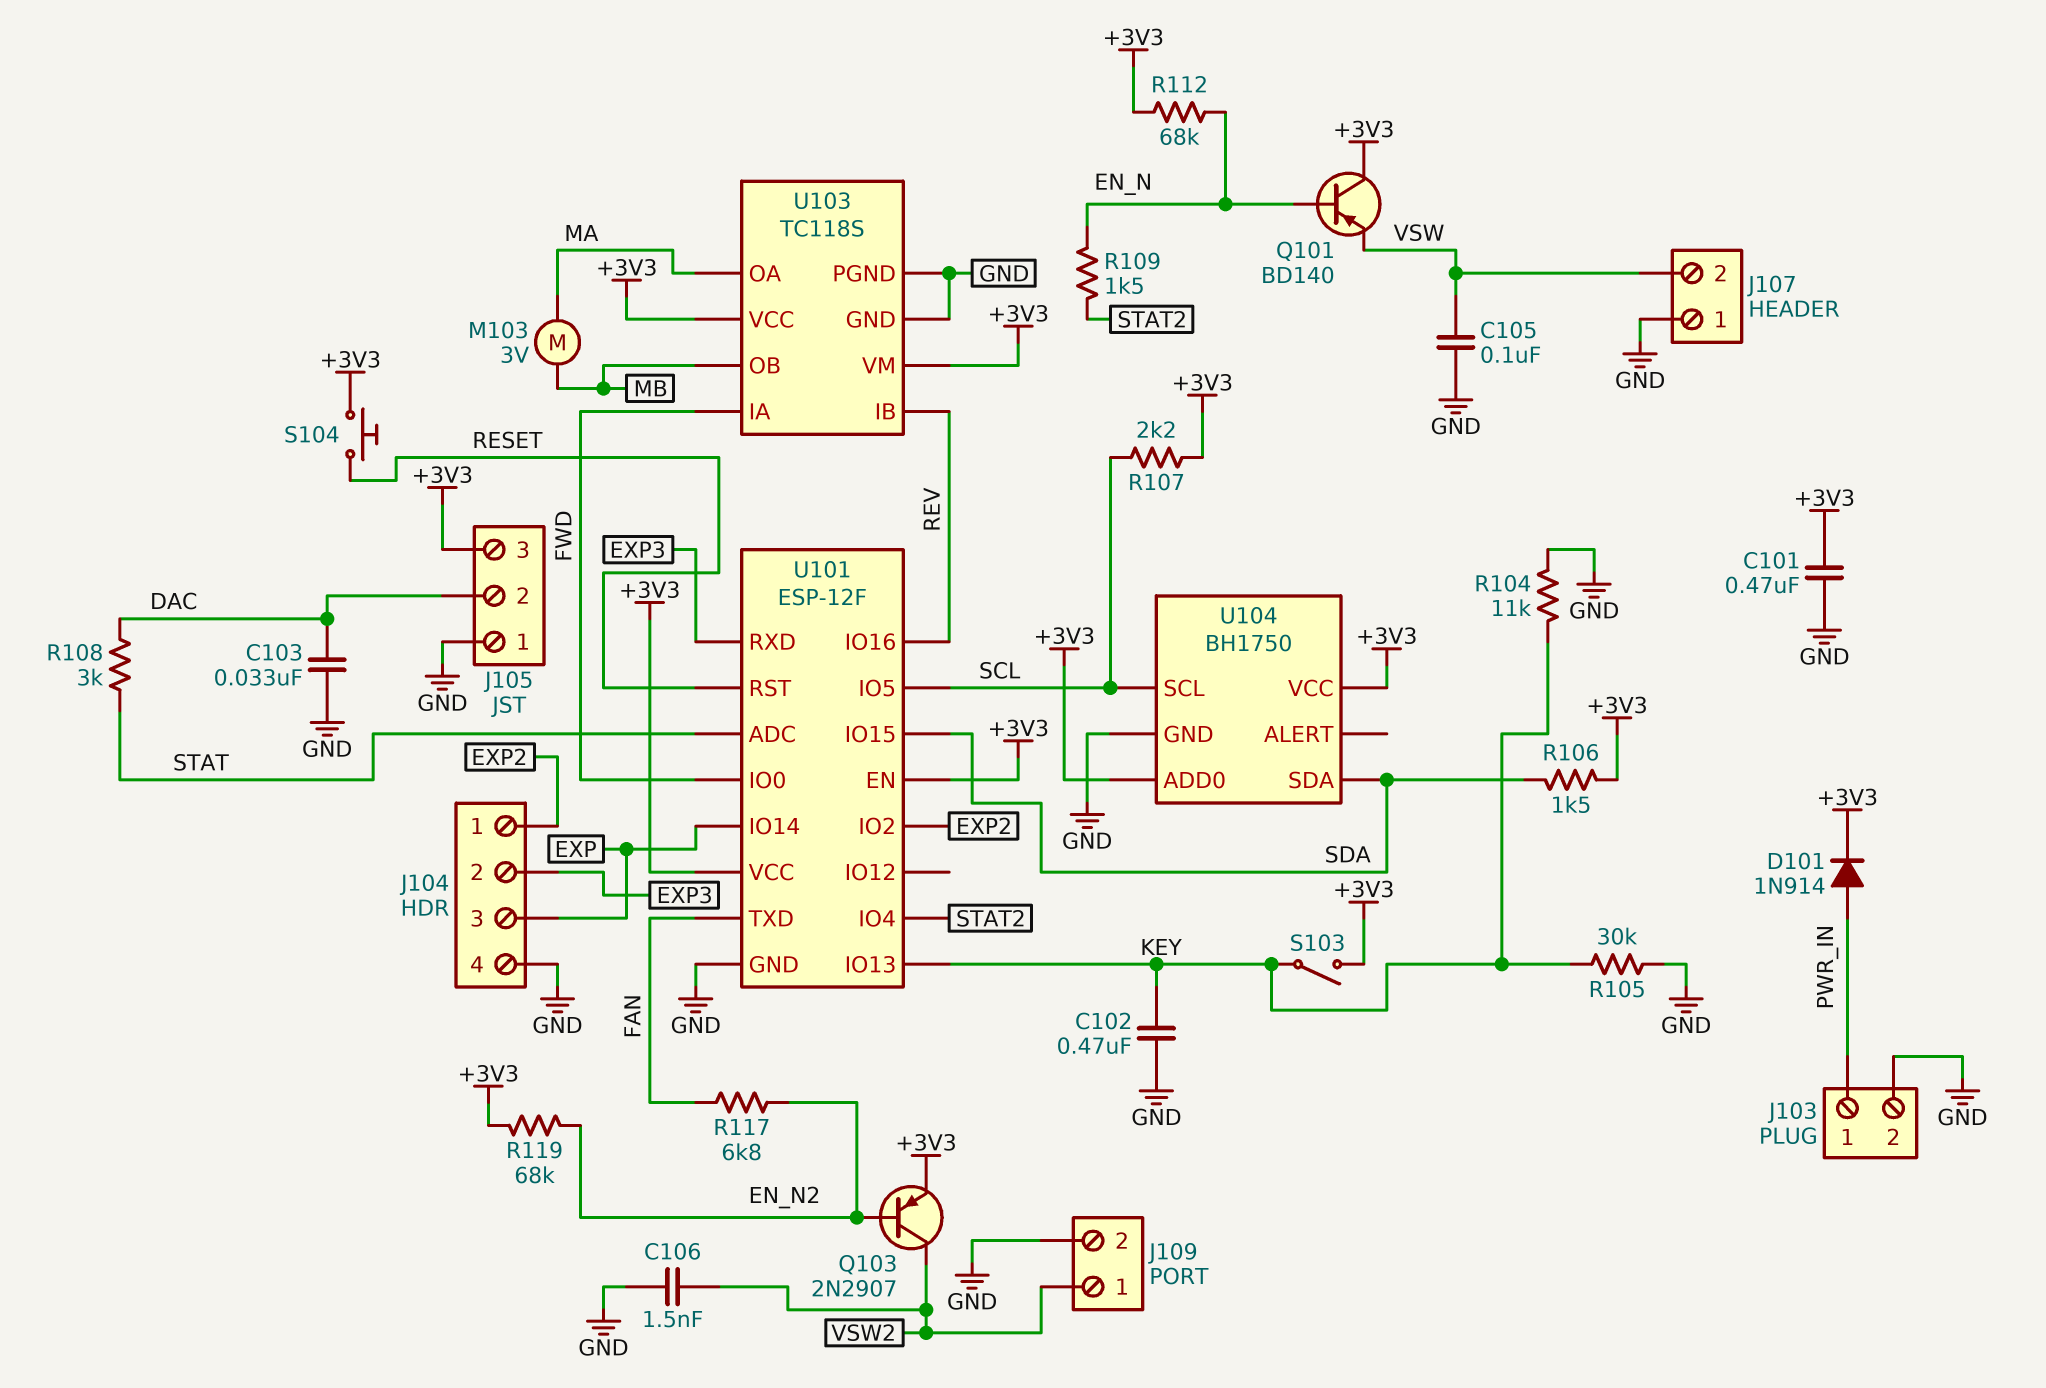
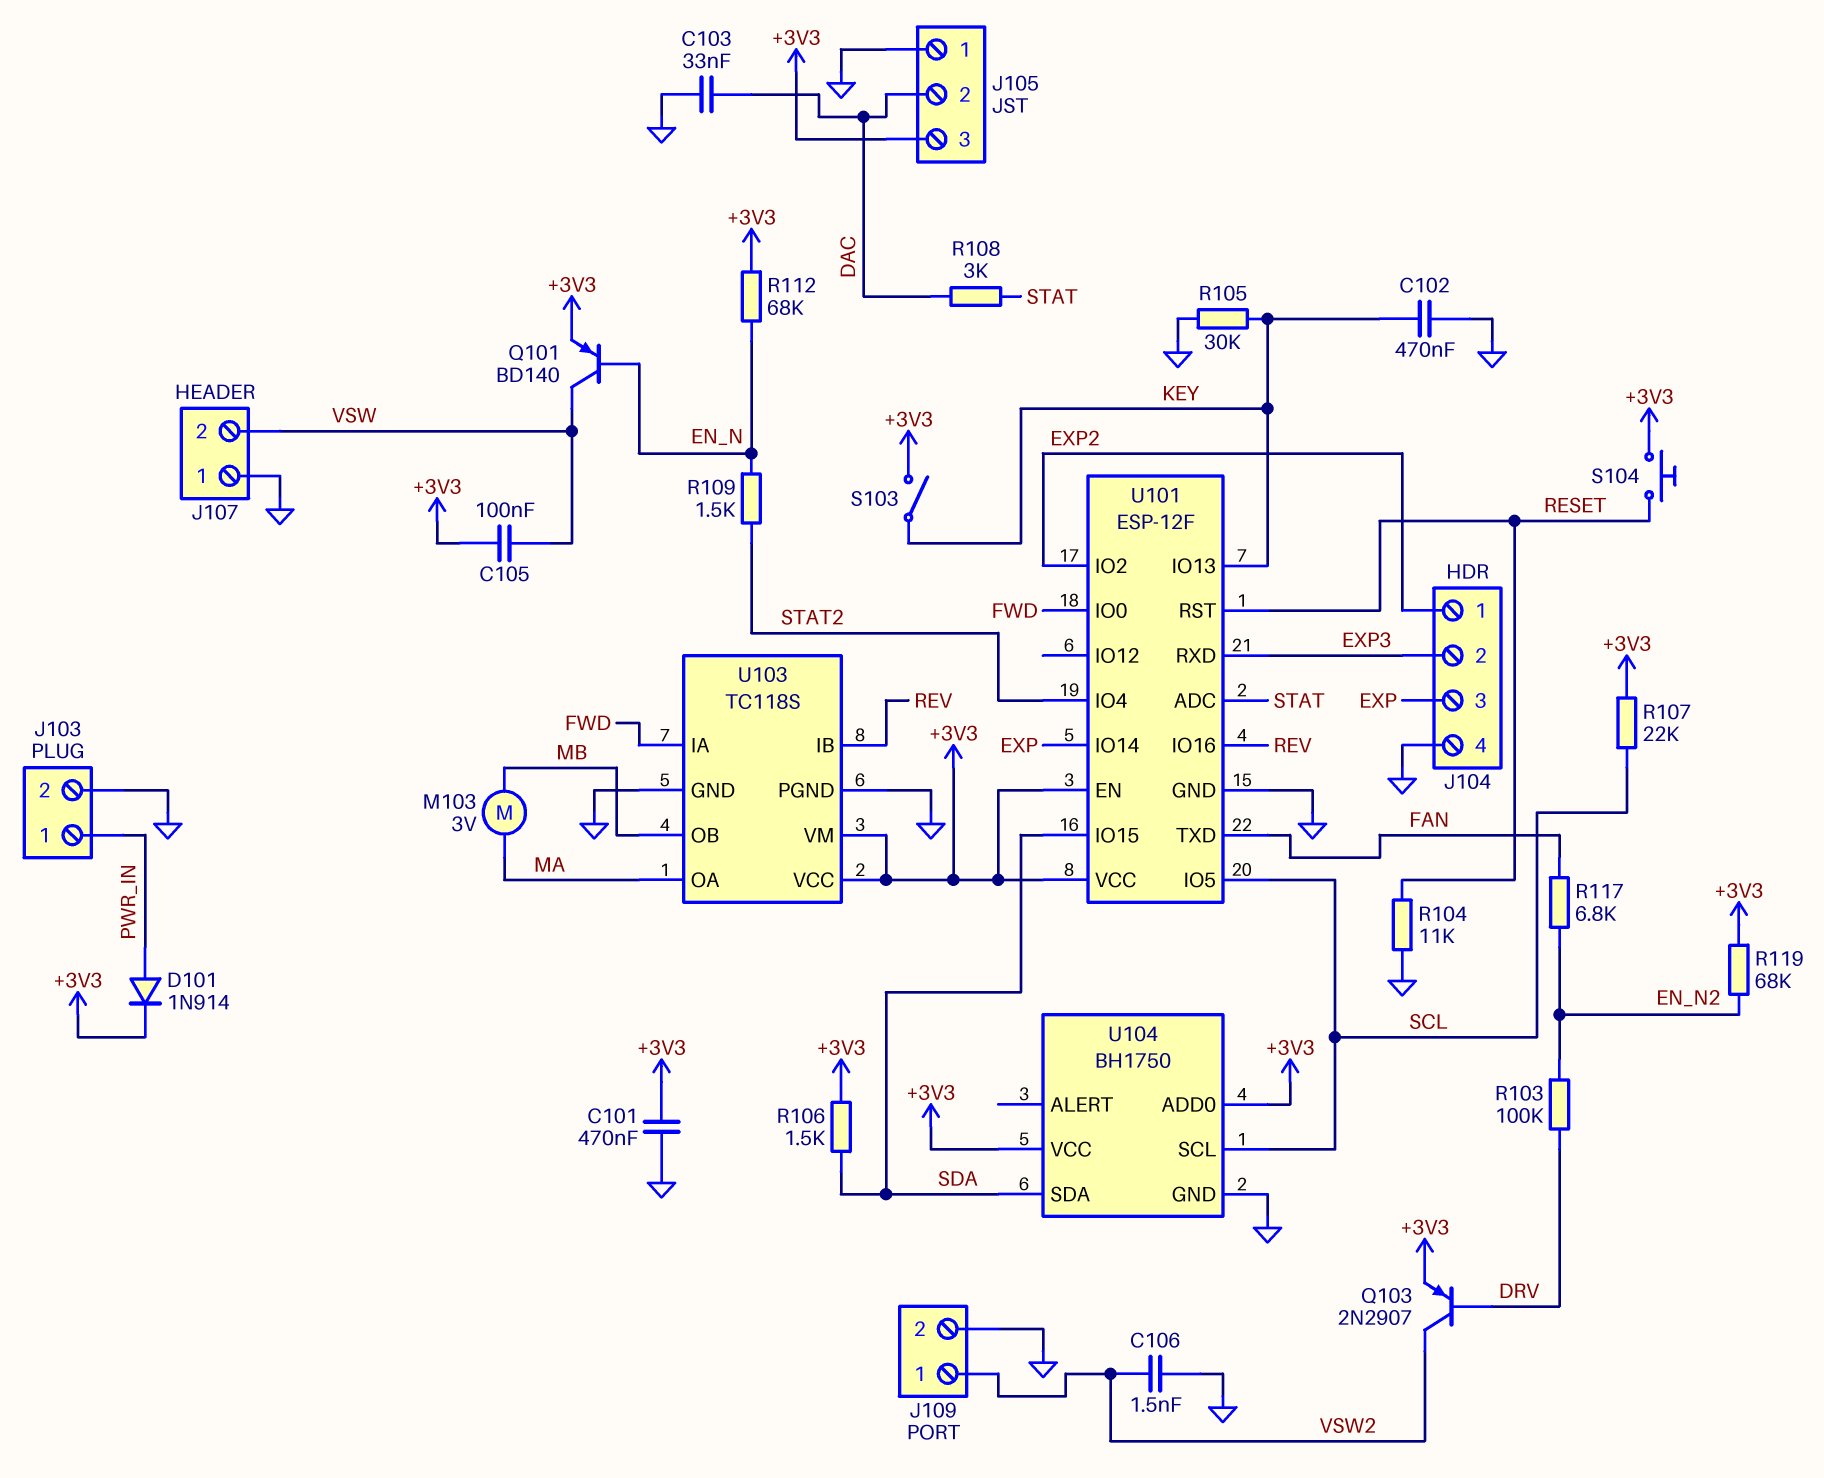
C105: 100nF (GND, VSW) -> 100nF (+3V3, VSW)
Q101: PNP BD140 (B EN_N, C +3V3, E VSW) -> PNP BD140 (B EN_N, C VSW, E +3V3)
Q103: PNP 2N2907 (B EN_N2, C VSW2, E +3V3) -> PNP 2N2907 (B DRV, C VSW2, E +3V3)
R103: none -> 100k (DRV, EN_N2)
R104: 11k (GND, KEY) -> 11k (GND, RESET)
R107: 2.2k (+3V3, SCL) -> 22k (+3V3, SCL)

